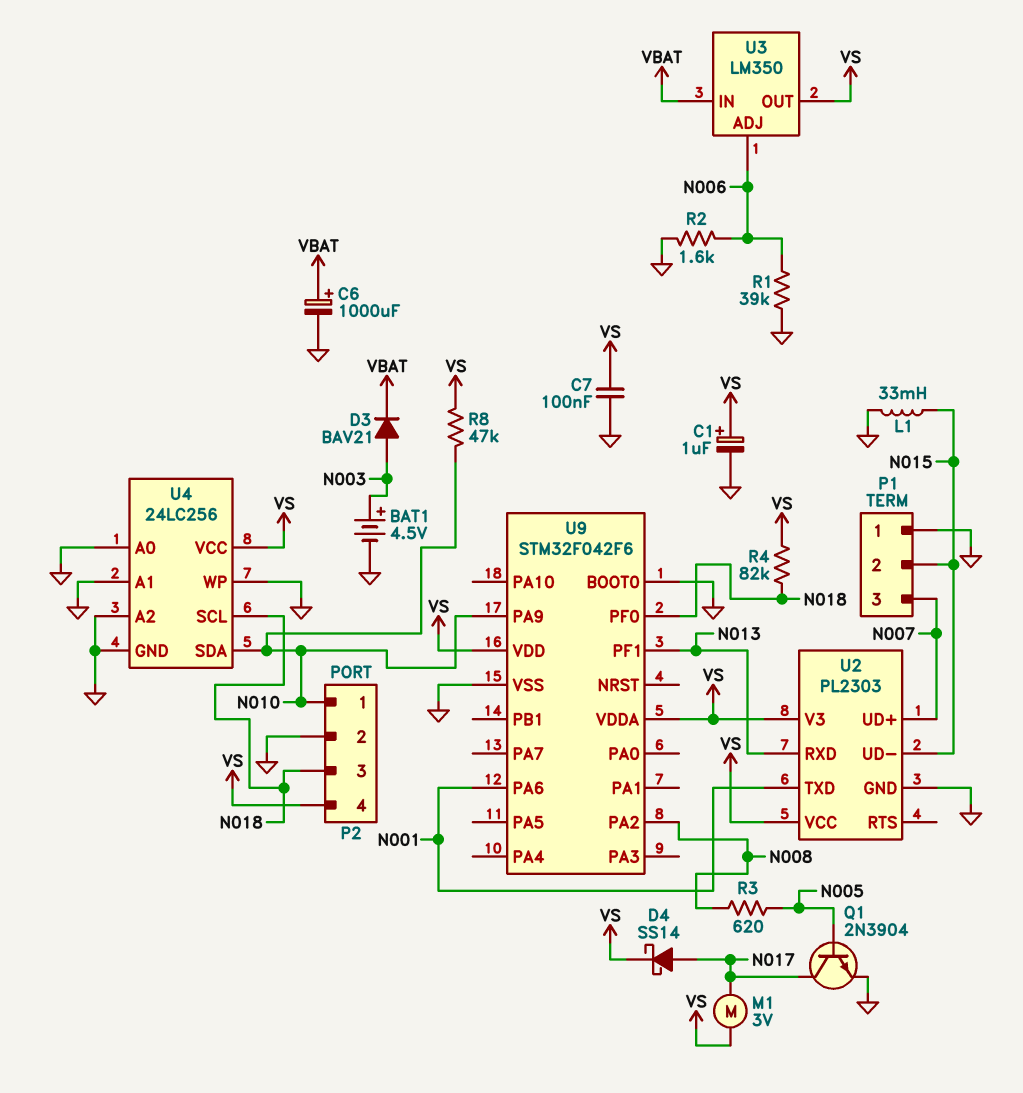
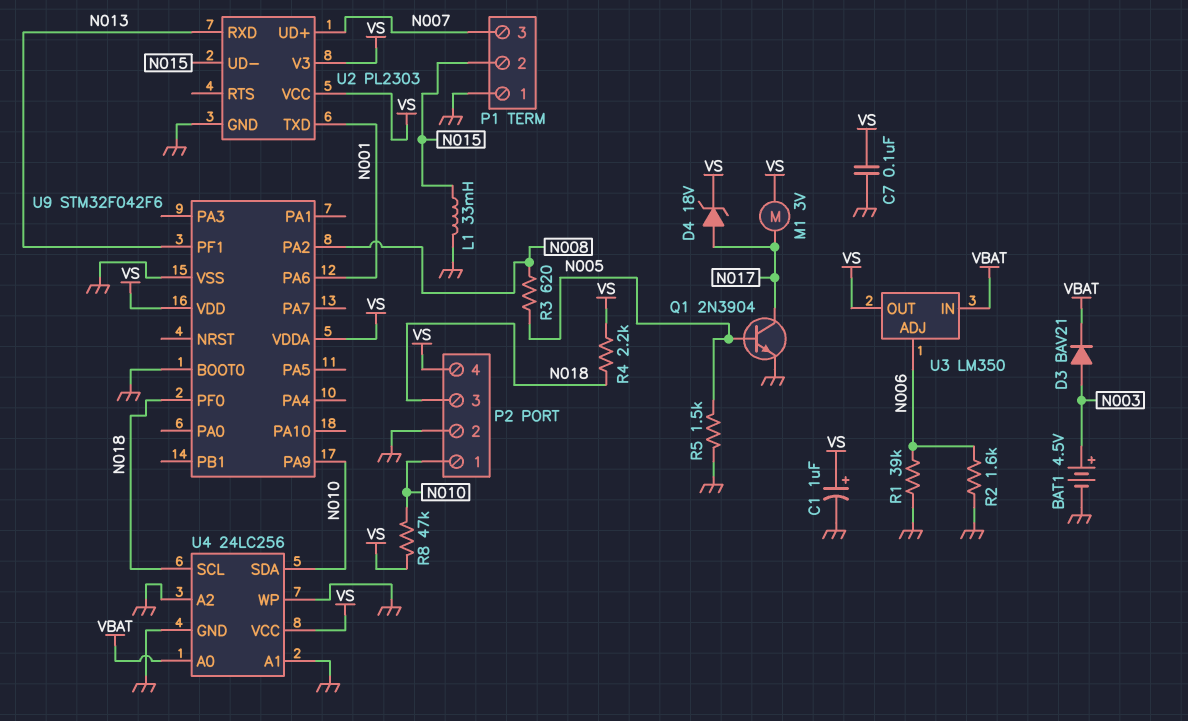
C6: 1000uF (plus VBAT, minus GND) -> none
D4: schottky SS14 (A N017, K VS) -> zener 18V (A N017, K VS)
R4: 82k (N018, VS) -> 2.2k (N018, VS)
R5: none -> 1.5k (GND, N005)
U4 pin A0: GND -> VBAT

